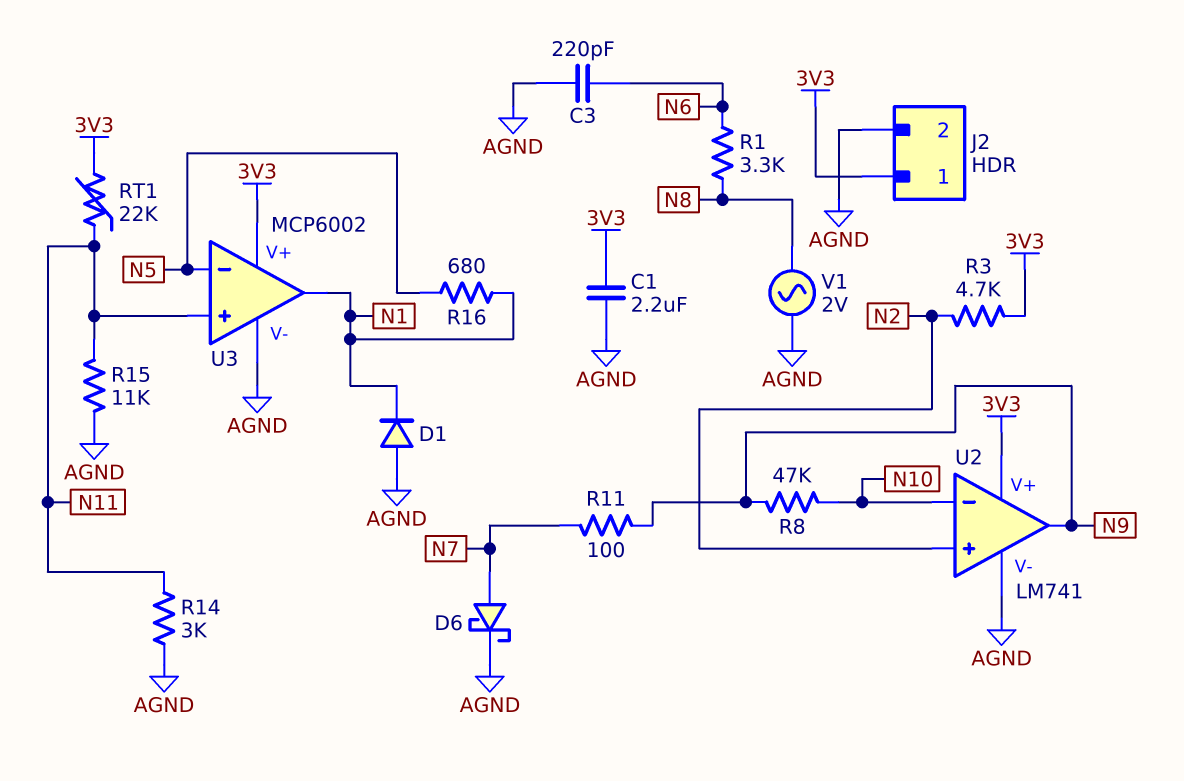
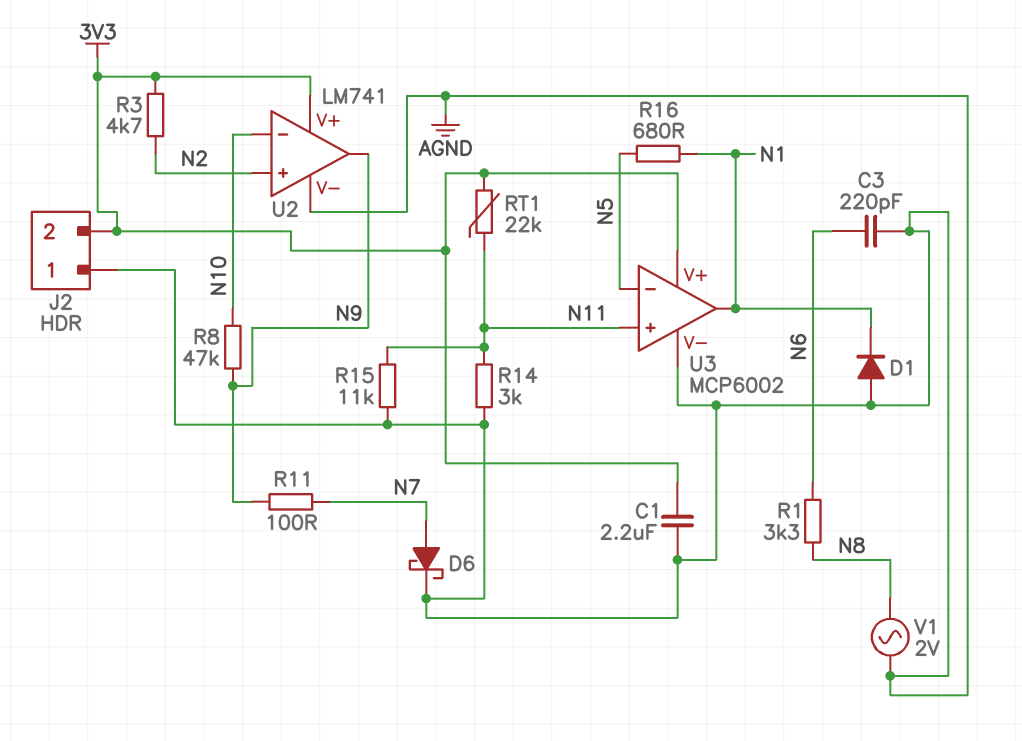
J2 pin 1: 3V3 -> AGND
J2 pin 2: AGND -> 3V3

